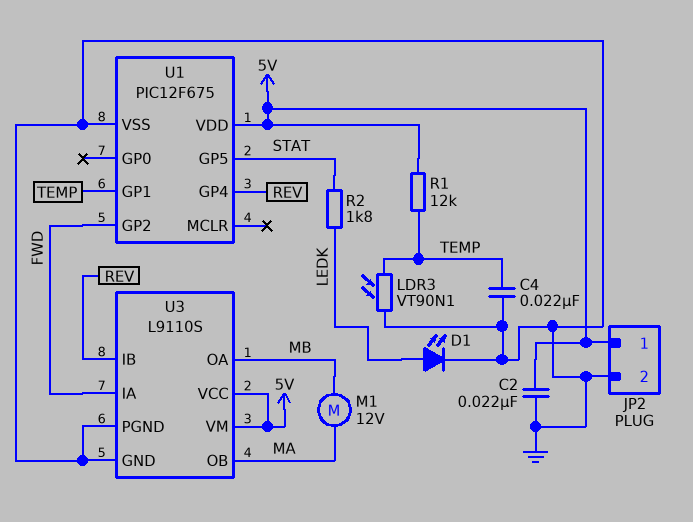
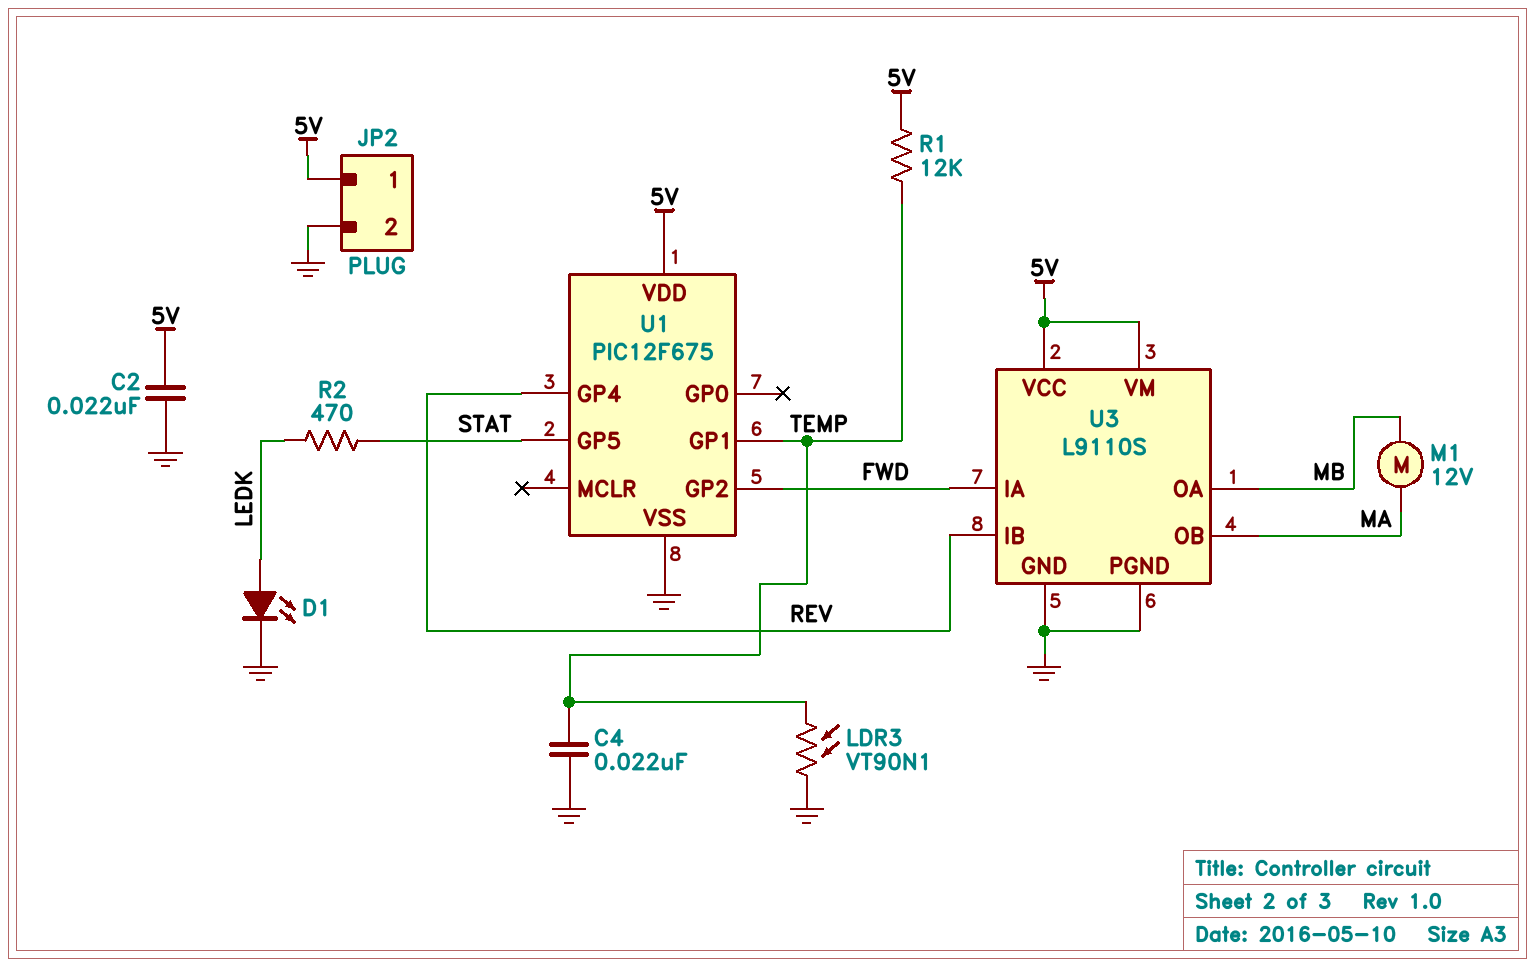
R2: 1.8k (LEDK, STAT) -> 470 (LEDK, STAT)

